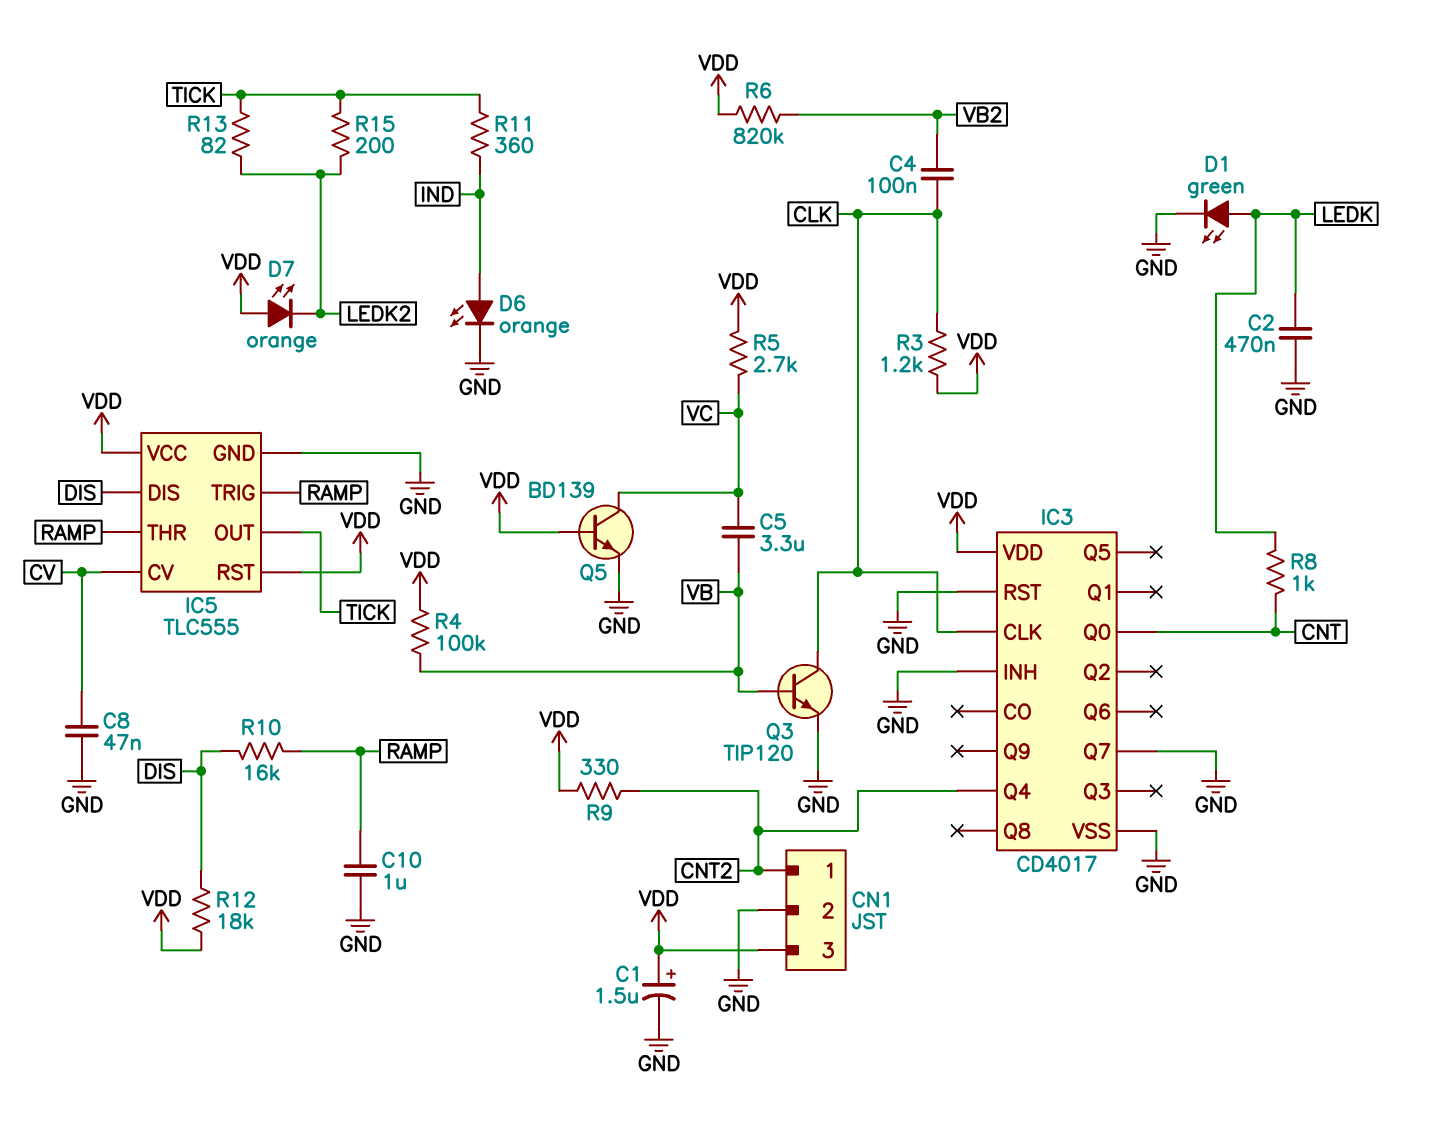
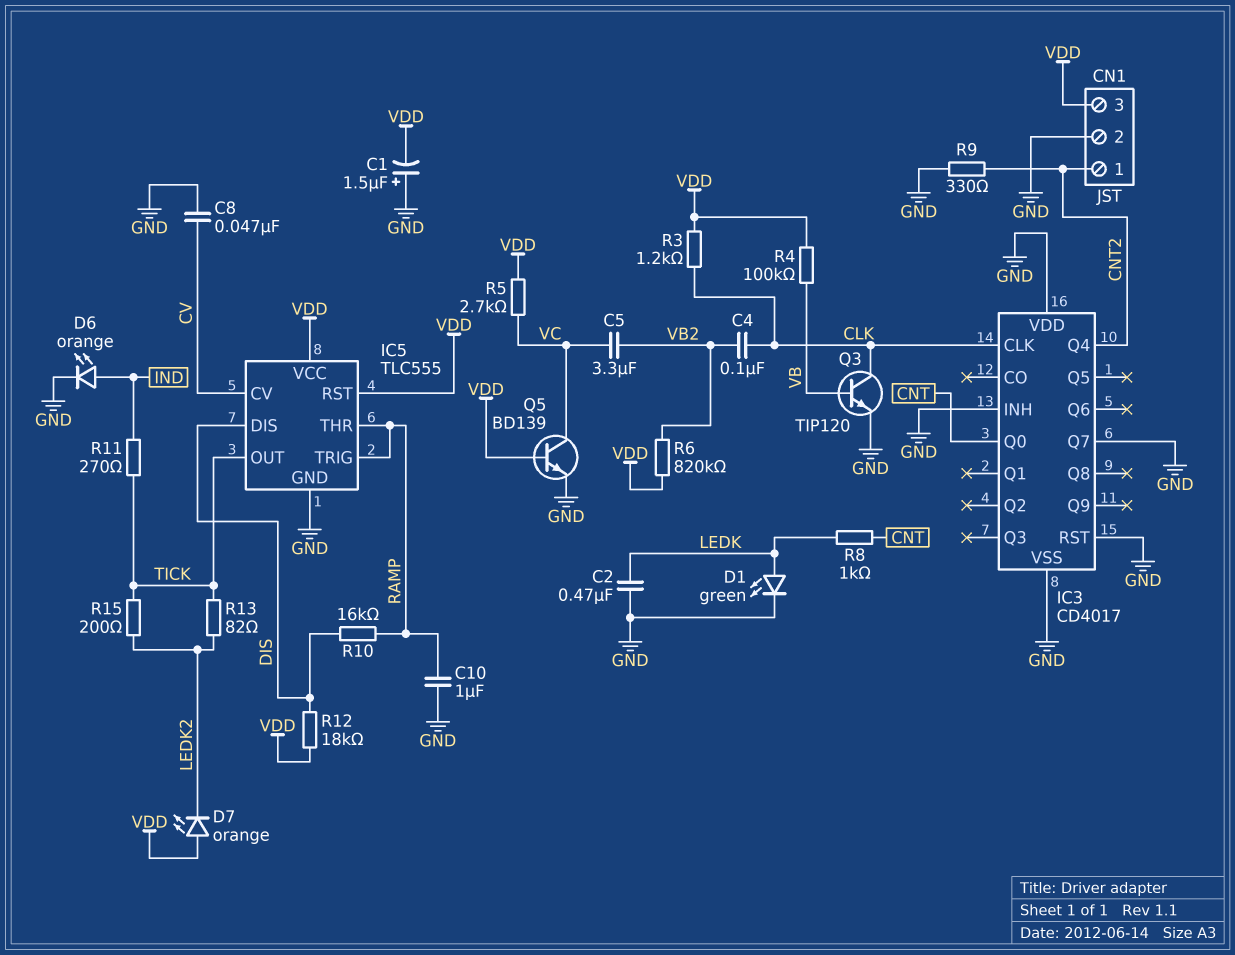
C1: 1.5uF (plus VDD, minus GND) -> 1.5uF (plus GND, minus VDD)
C5: 3.3uF (VB, VC) -> 3.3uF (VB2, VC)
IC3 pin VDD: VDD -> GND
R9: 330 (CNT2, VDD) -> 330 (CNT2, GND)
R11: 360 (IND, TICK) -> 270 (IND, TICK)

